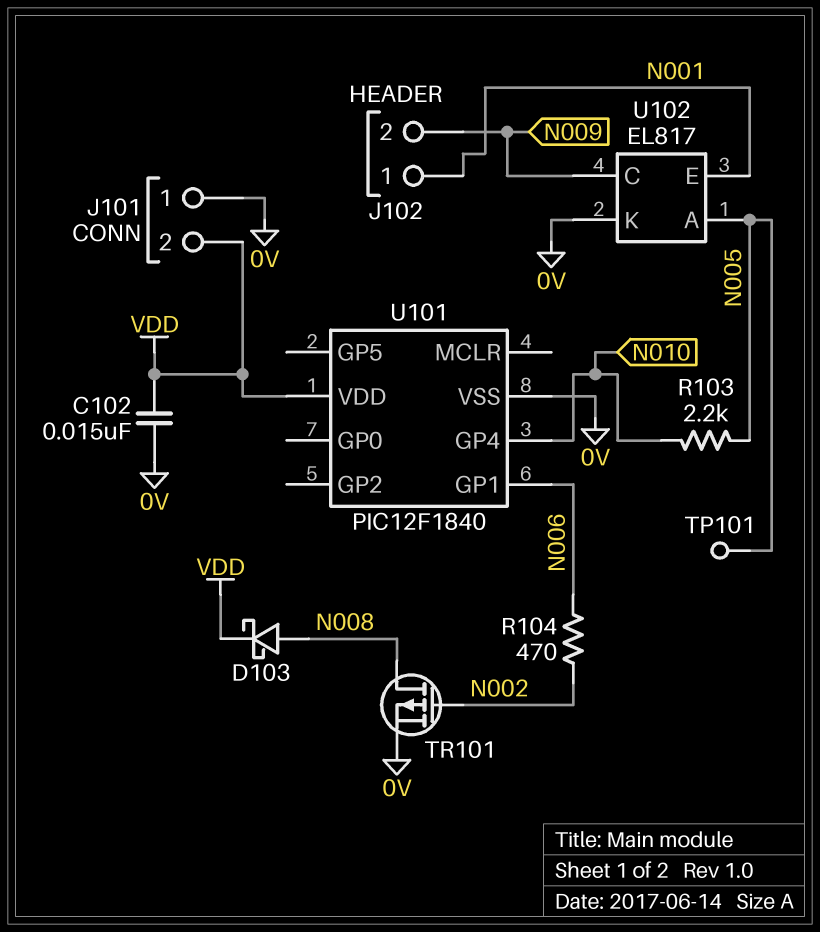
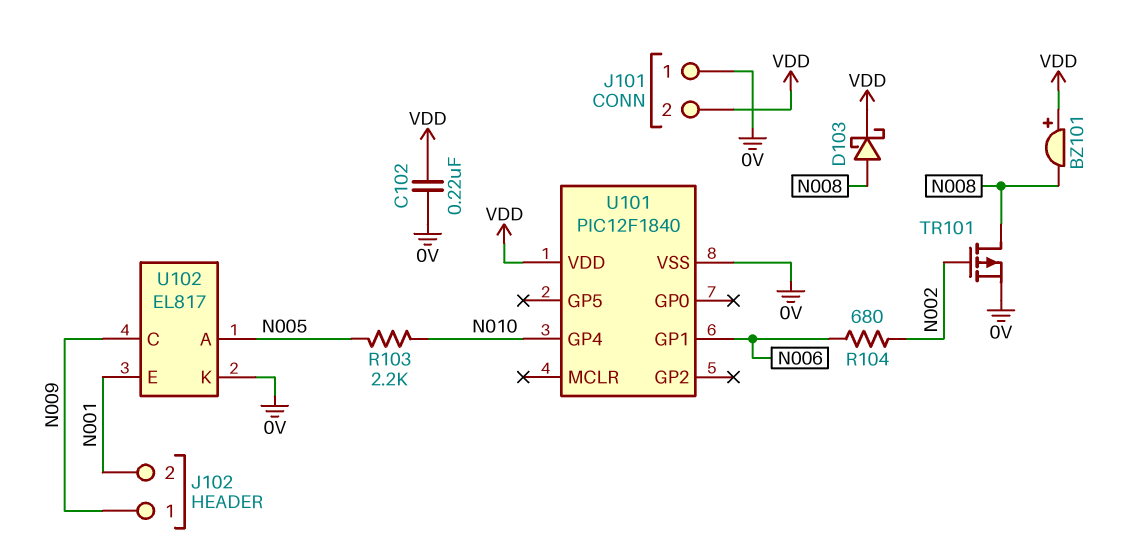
BZ101: none -> buzzer (plus VDD, minus N008)
C102: 15nF (0V, VDD) -> 220nF (0V, VDD)
J102 pin 1: N001 -> N009
J102 pin 2: N009 -> N001
R104: 470 (N002, N006) -> 680 (N002, N006)
TP101: test point (N005) -> none

